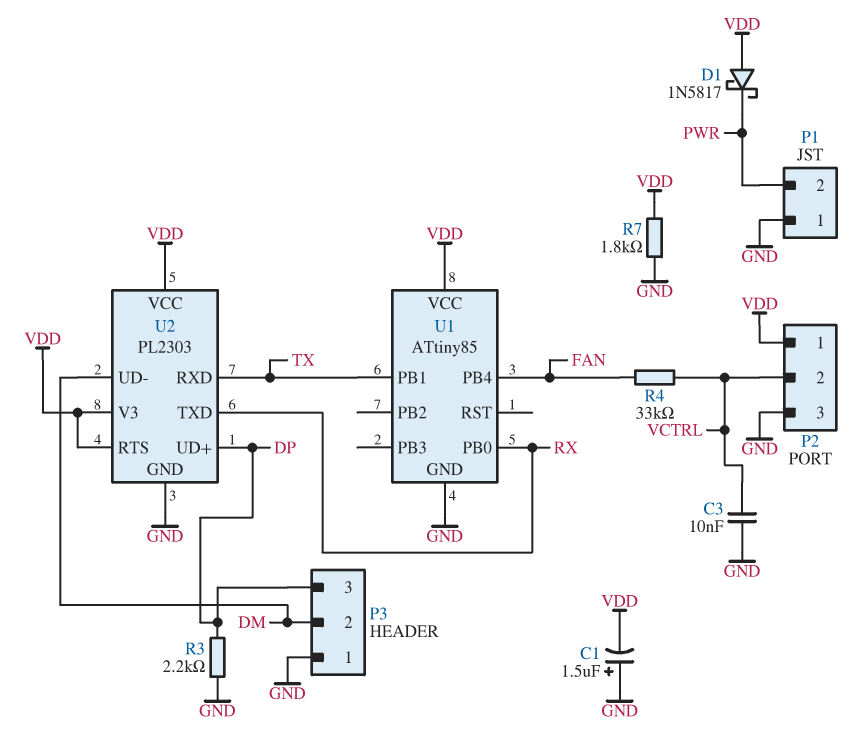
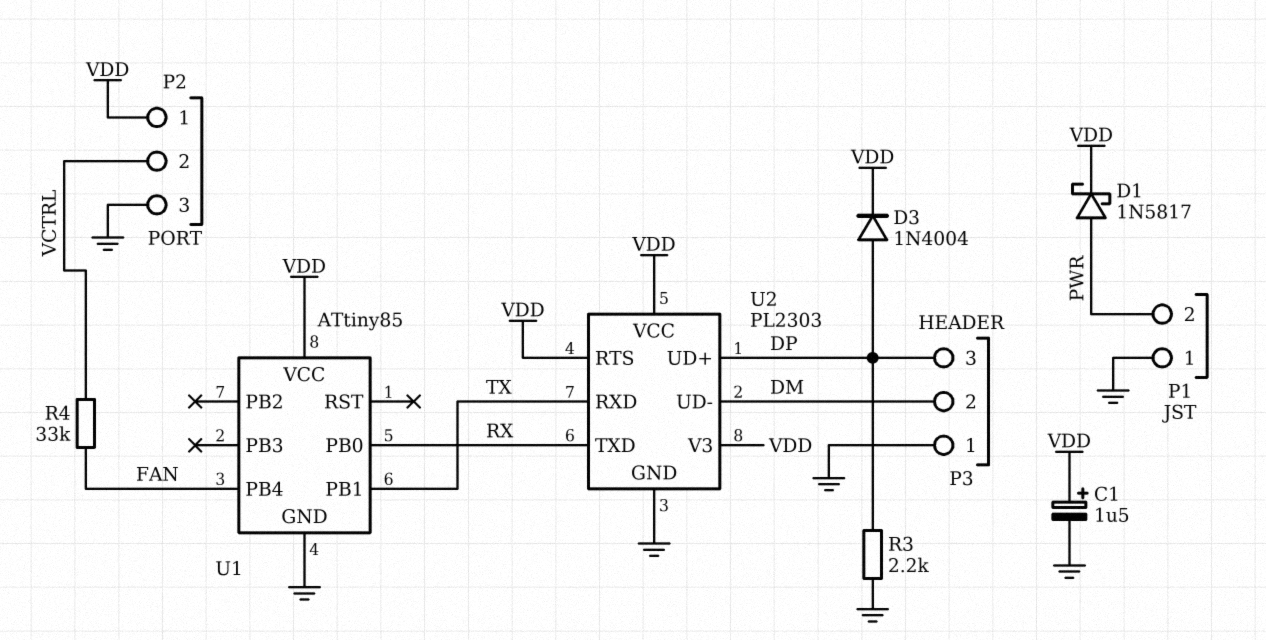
C1: 1.5uF (plus GND, minus VDD) -> 1.5uF (plus VDD, minus GND)
C3: 10nF (GND, VCTRL) -> none
D1: schottky 1N5817 (A VDD, K PWR) -> schottky 1N5817 (A PWR, K VDD)
D3: none -> diode 1N4004 (A DP, K VDD)
R7: 1.8k (GND, VDD) -> none

